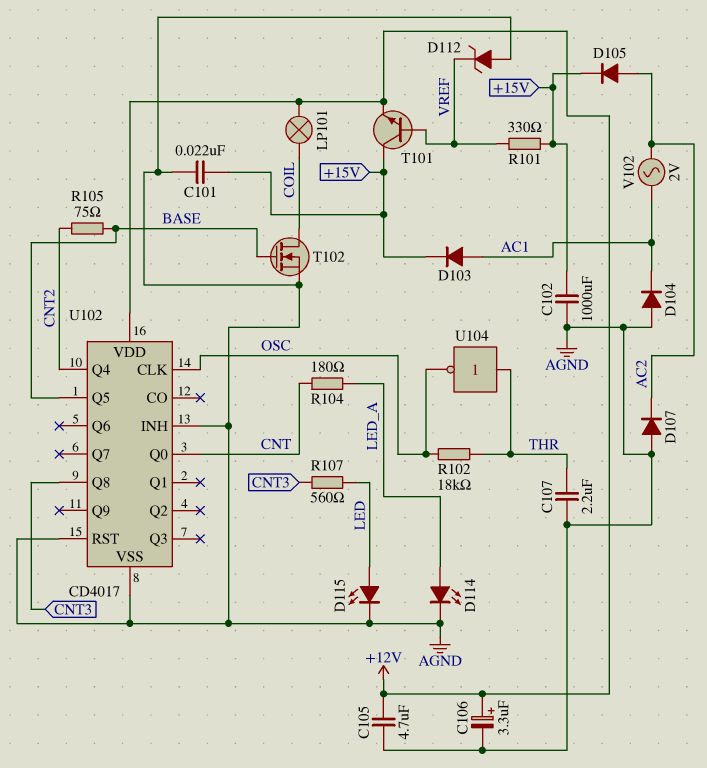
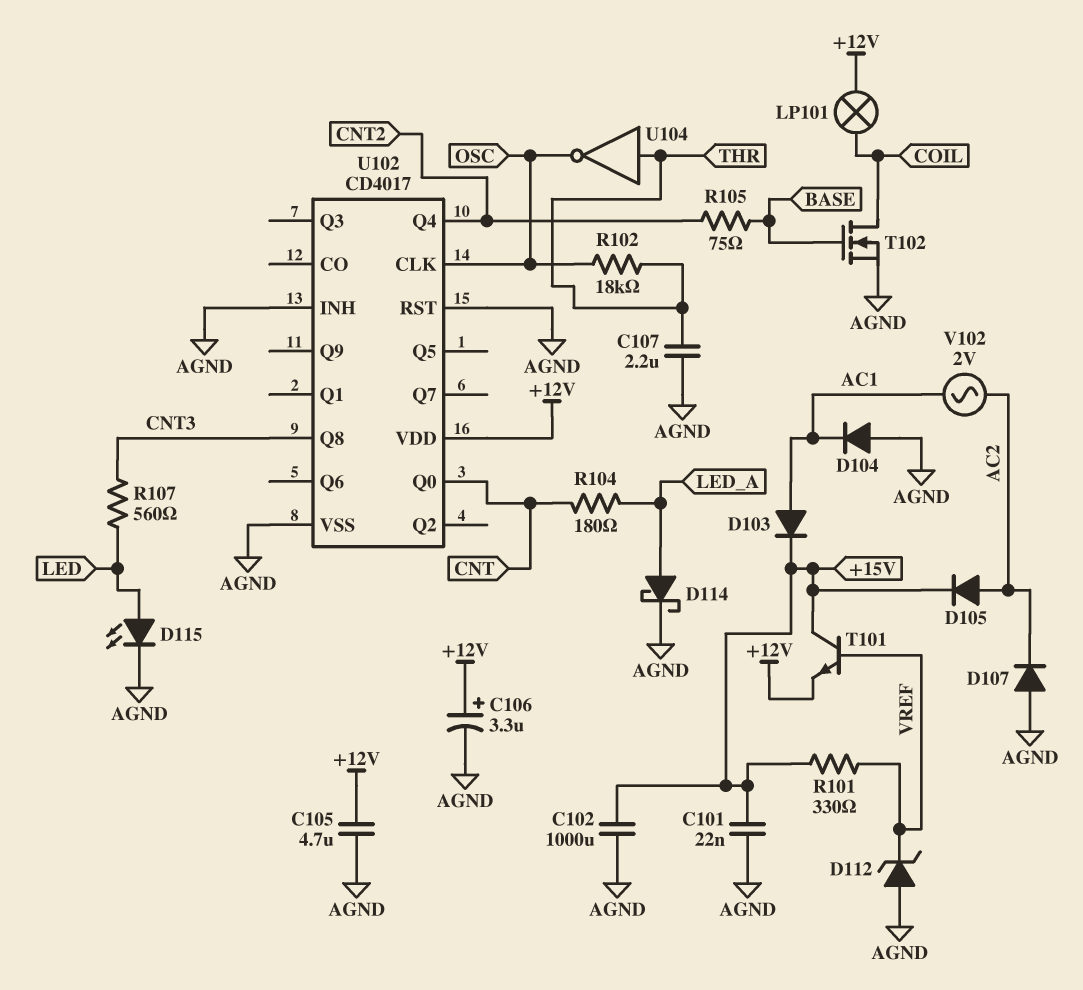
D114: LED (A LED_A, K AGND) -> schottky (A LED_A, K AGND)
U102 pin Q5: BASE -> none

